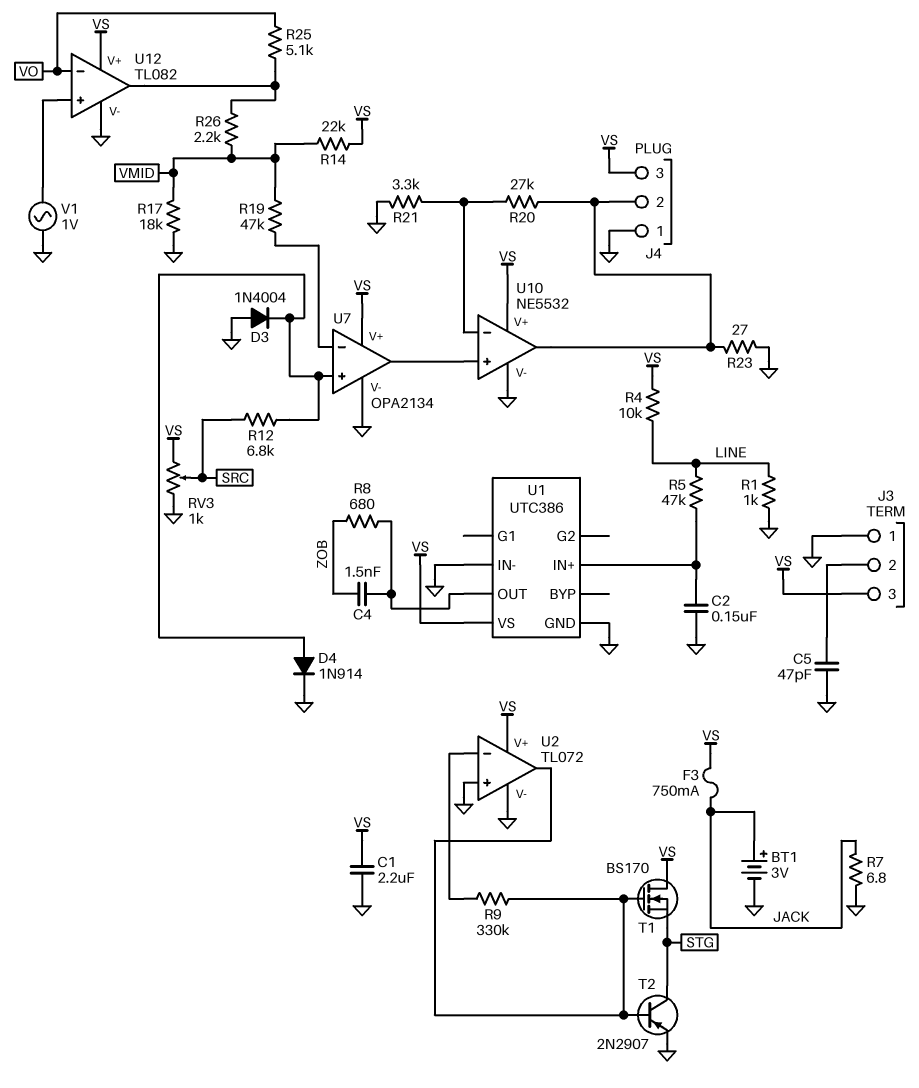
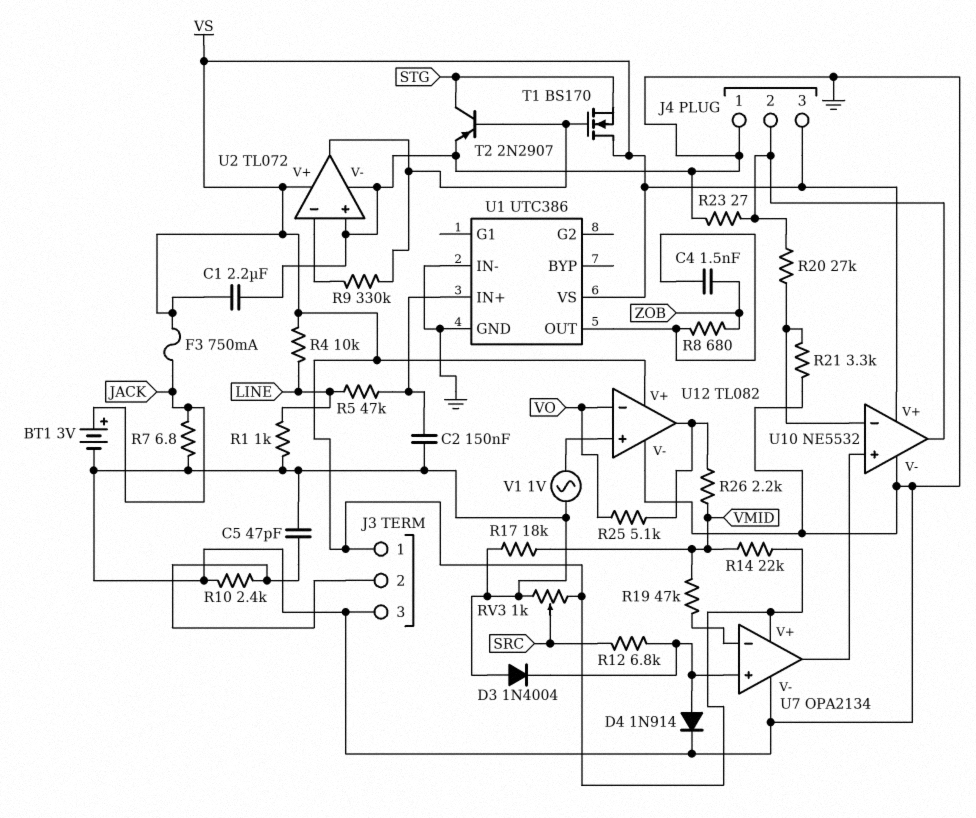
J3 pin 1: GND -> VS
J3 pin 3: VS -> GND
R10: none -> 2.4k (GND, J3/2)

